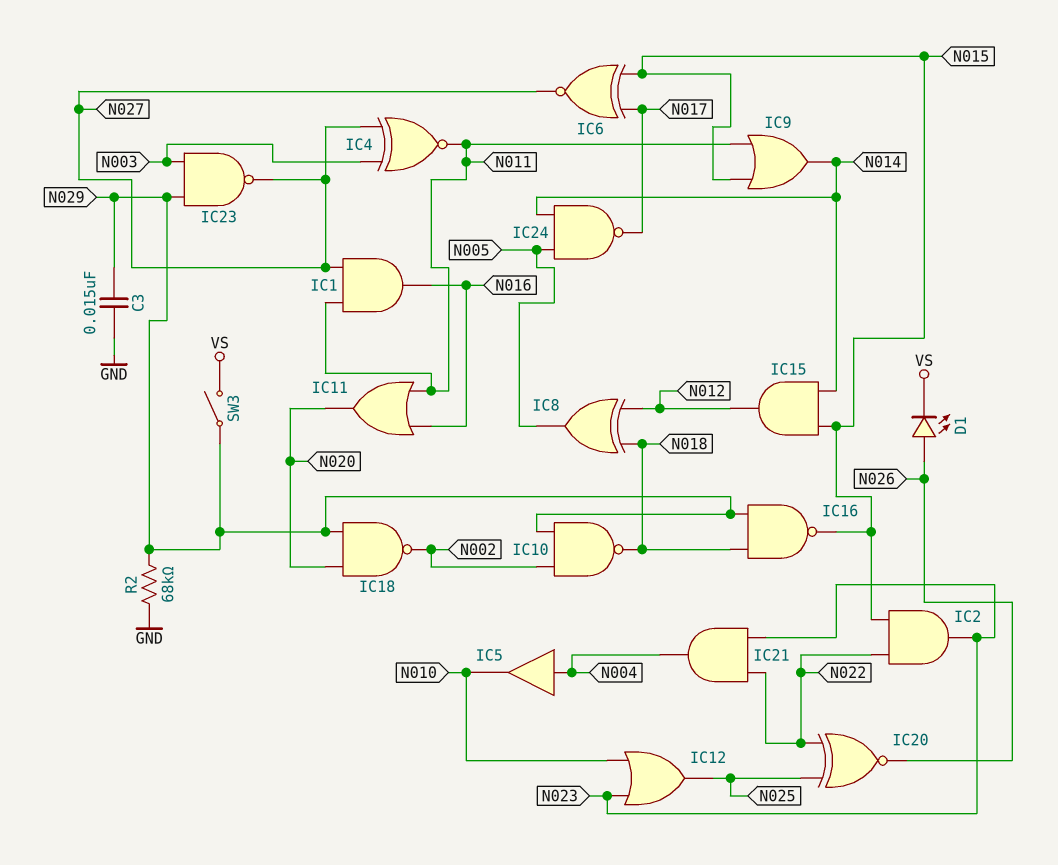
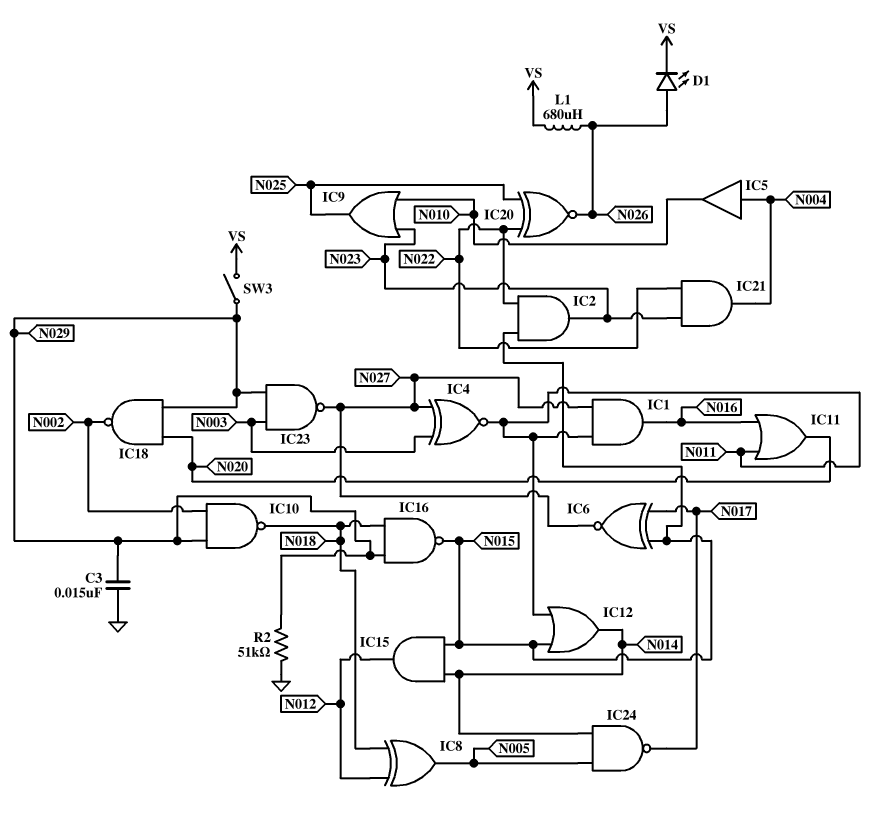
IC9: OR (in N011, in N015, out N014) -> OR (in N010, in N023, out N025)
IC12: OR (in N010, in N023, out N025) -> OR (in N011, in N015, out N014)
L1: none -> 680uH (N026, VS)
R2: 68k (GND, N029) -> 51k (GND, N029)

